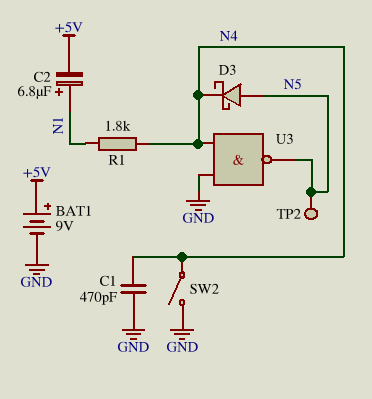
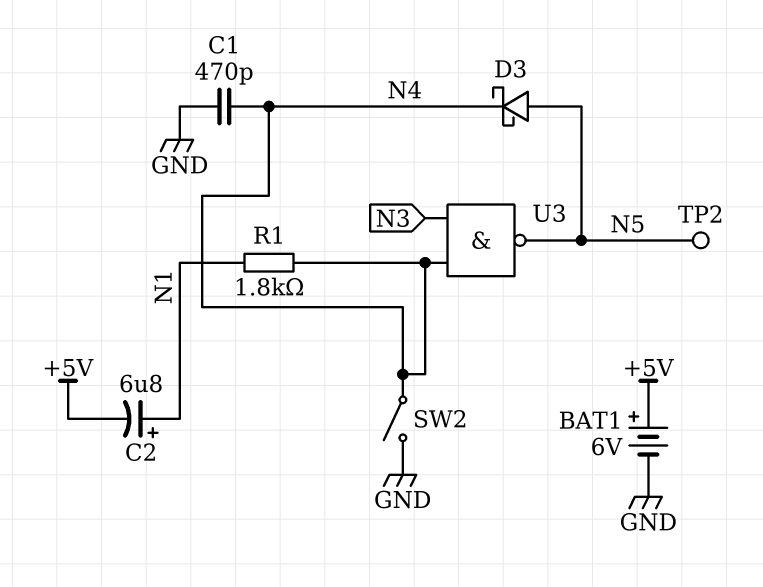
BAT1: 9V (plus +5V, minus GND) -> 6V (plus +5V, minus GND)
U3: NAND (in GND, in N4, out N5) -> NAND (in N3, in N4, out N5)

